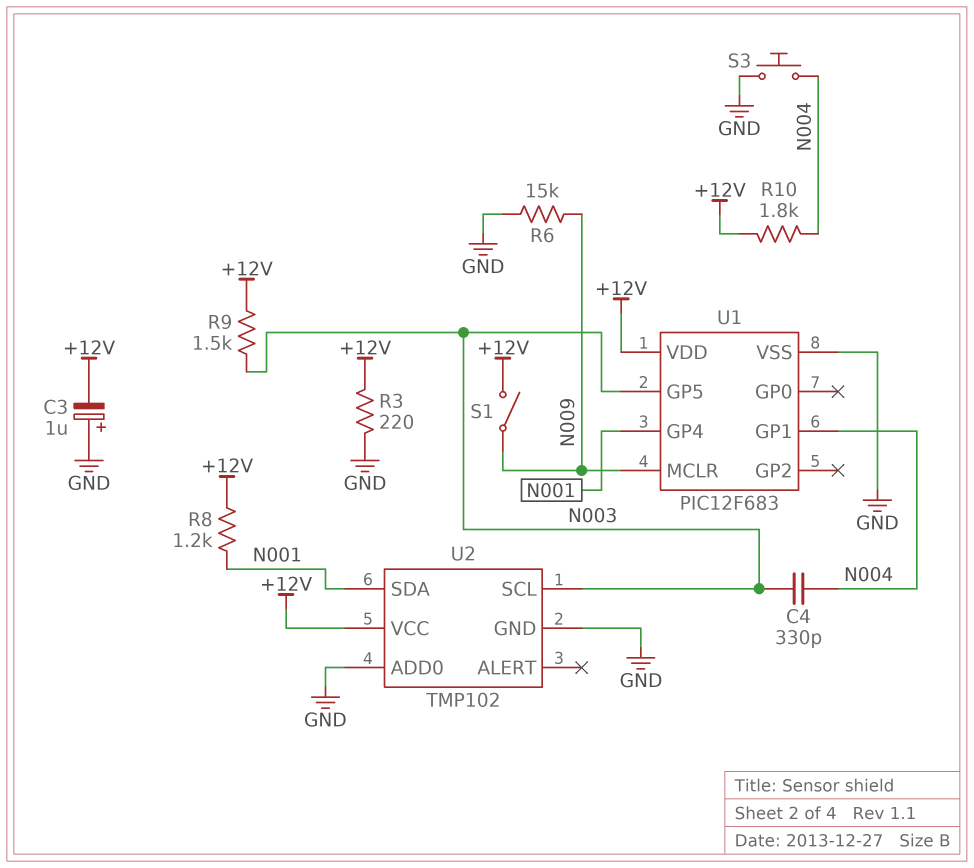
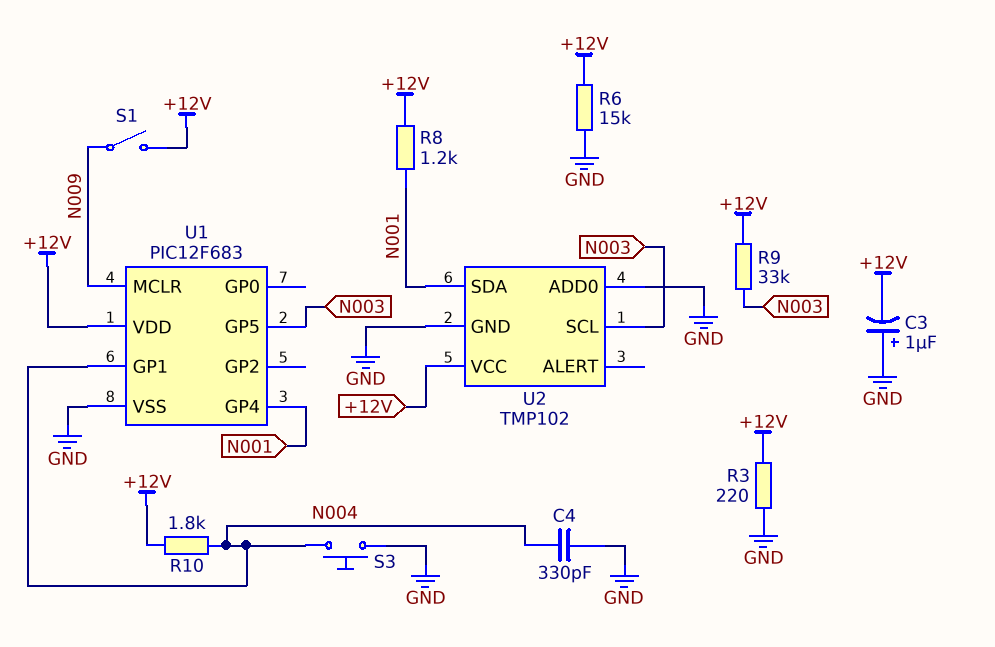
C4: 330pF (N003, N004) -> 330pF (GND, N004)
R6: 15k (GND, N009) -> 15k (+12V, GND)
R9: 1.5k (+12V, N003) -> 33k (+12V, N003)

